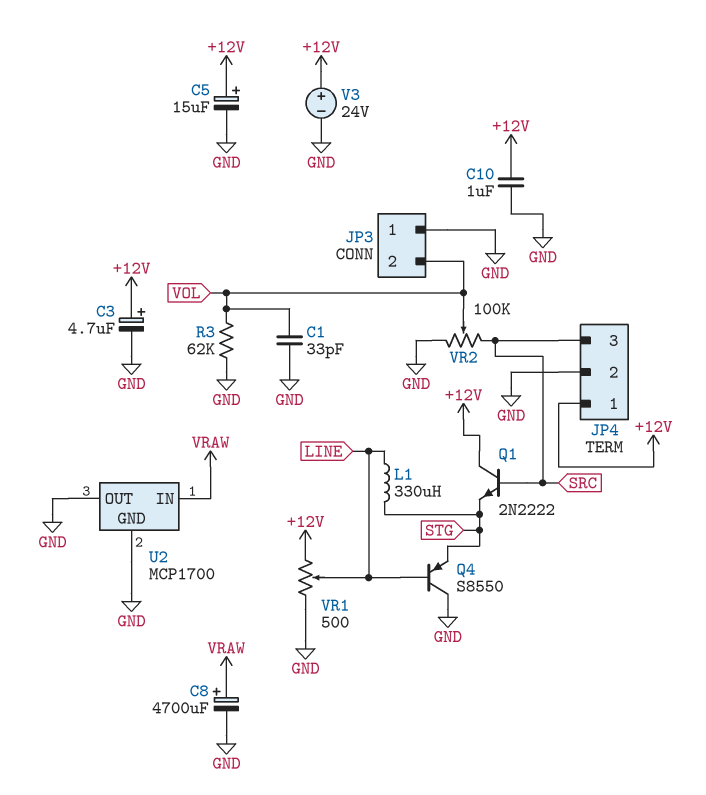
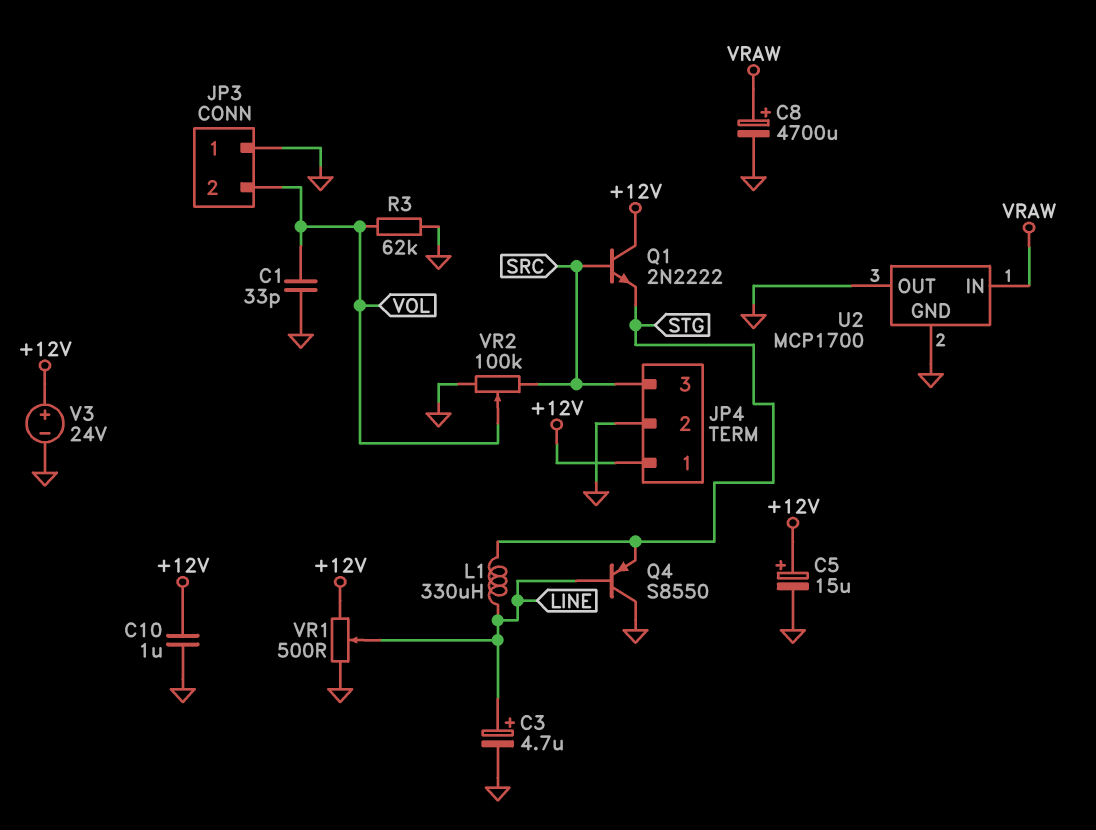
C3: 4.7uF (plus +12V, minus GND) -> 4.7uF (plus LINE, minus GND)

